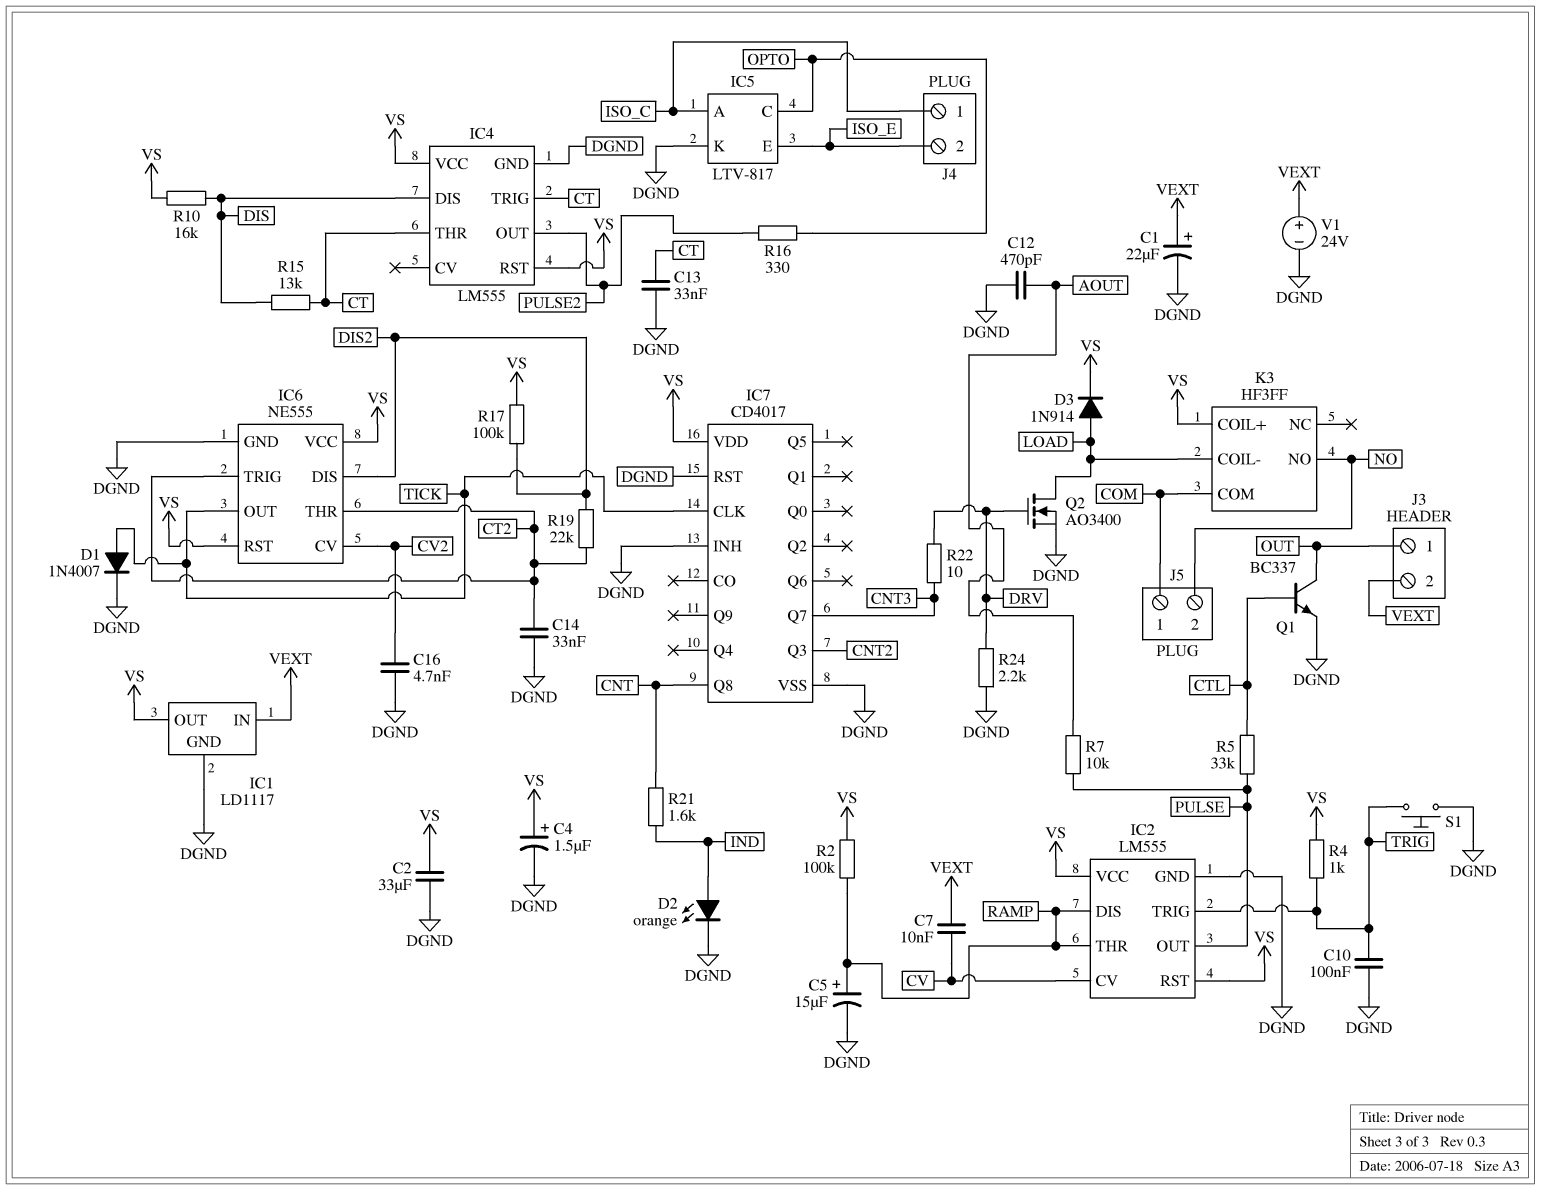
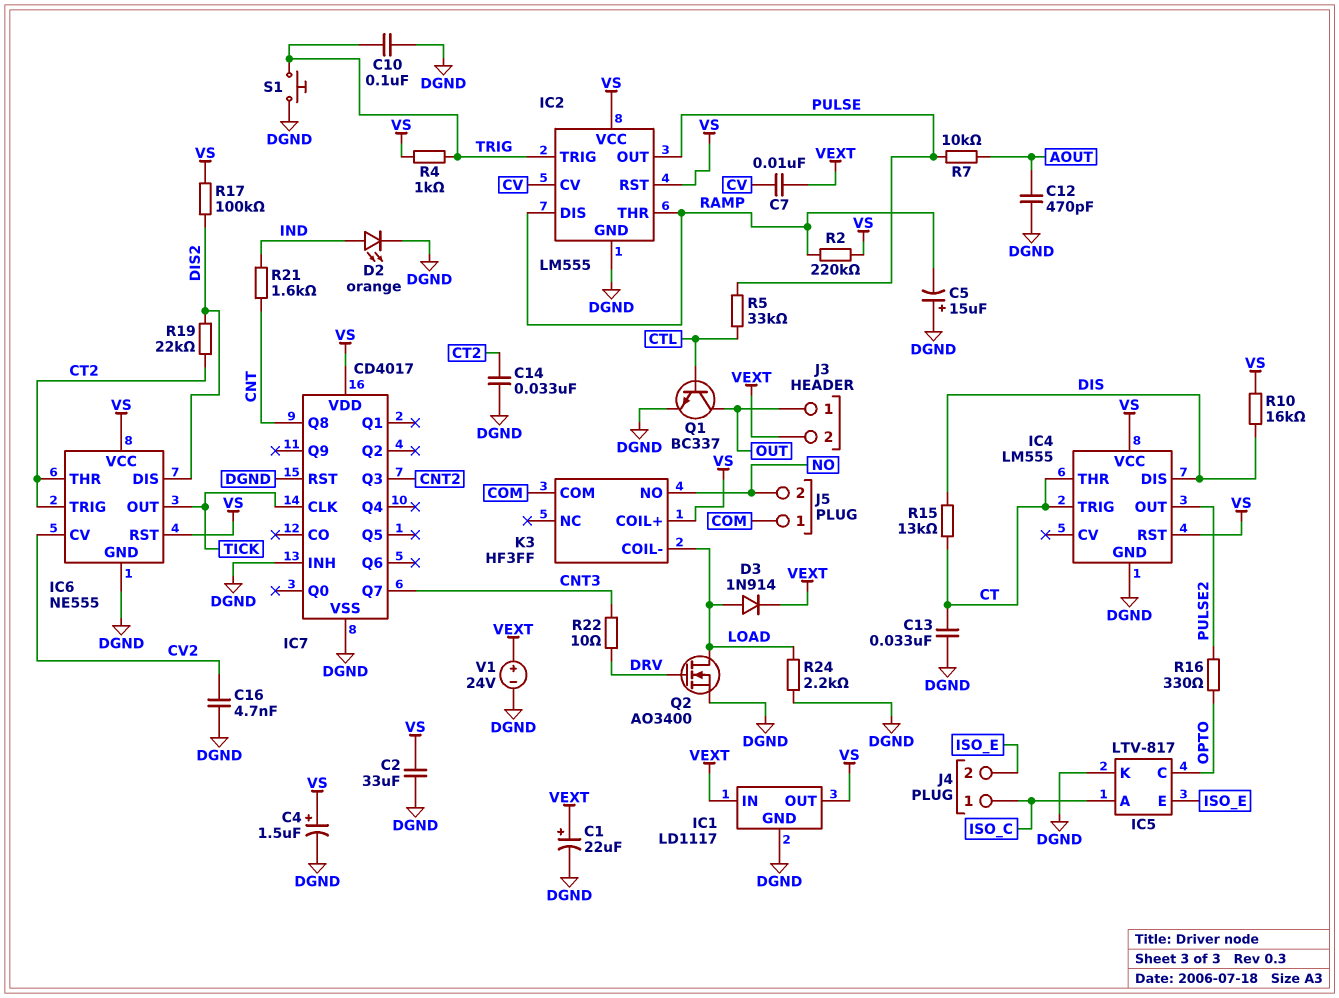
C5: 15uF (plus RAMP, minus DGND) -> 15uF (plus DGND, minus RAMP)
D1: diode 1N4007 (A TICK, K DGND) -> none
D3: diode 1N914 (A LOAD, K VS) -> diode 1N914 (A LOAD, K VEXT)
R2: 100k (RAMP, VS) -> 220k (RAMP, VS)
R24: 2.2k (DGND, DRV) -> 2.2k (DGND, LOAD)

